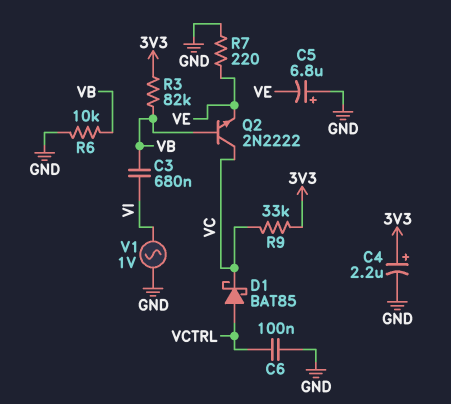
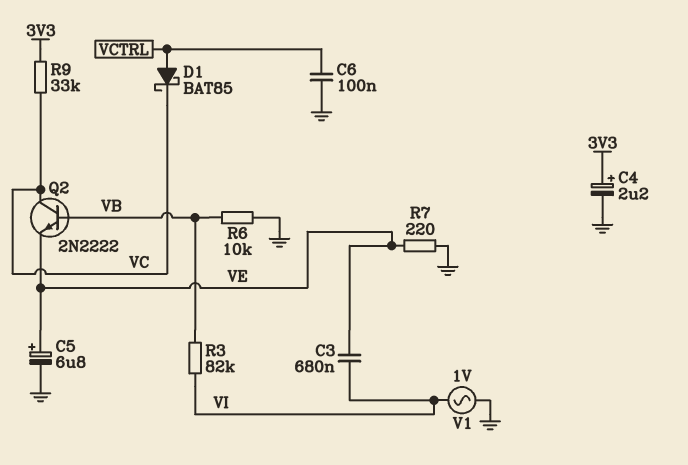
C3: 680nF (VB, VI) -> 680nF (VE, VI)
C5: 6.8uF (plus GND, minus VE) -> 6.8uF (plus VE, minus GND)
R3: 82k (3V3, VB) -> 82k (VB, VI)

